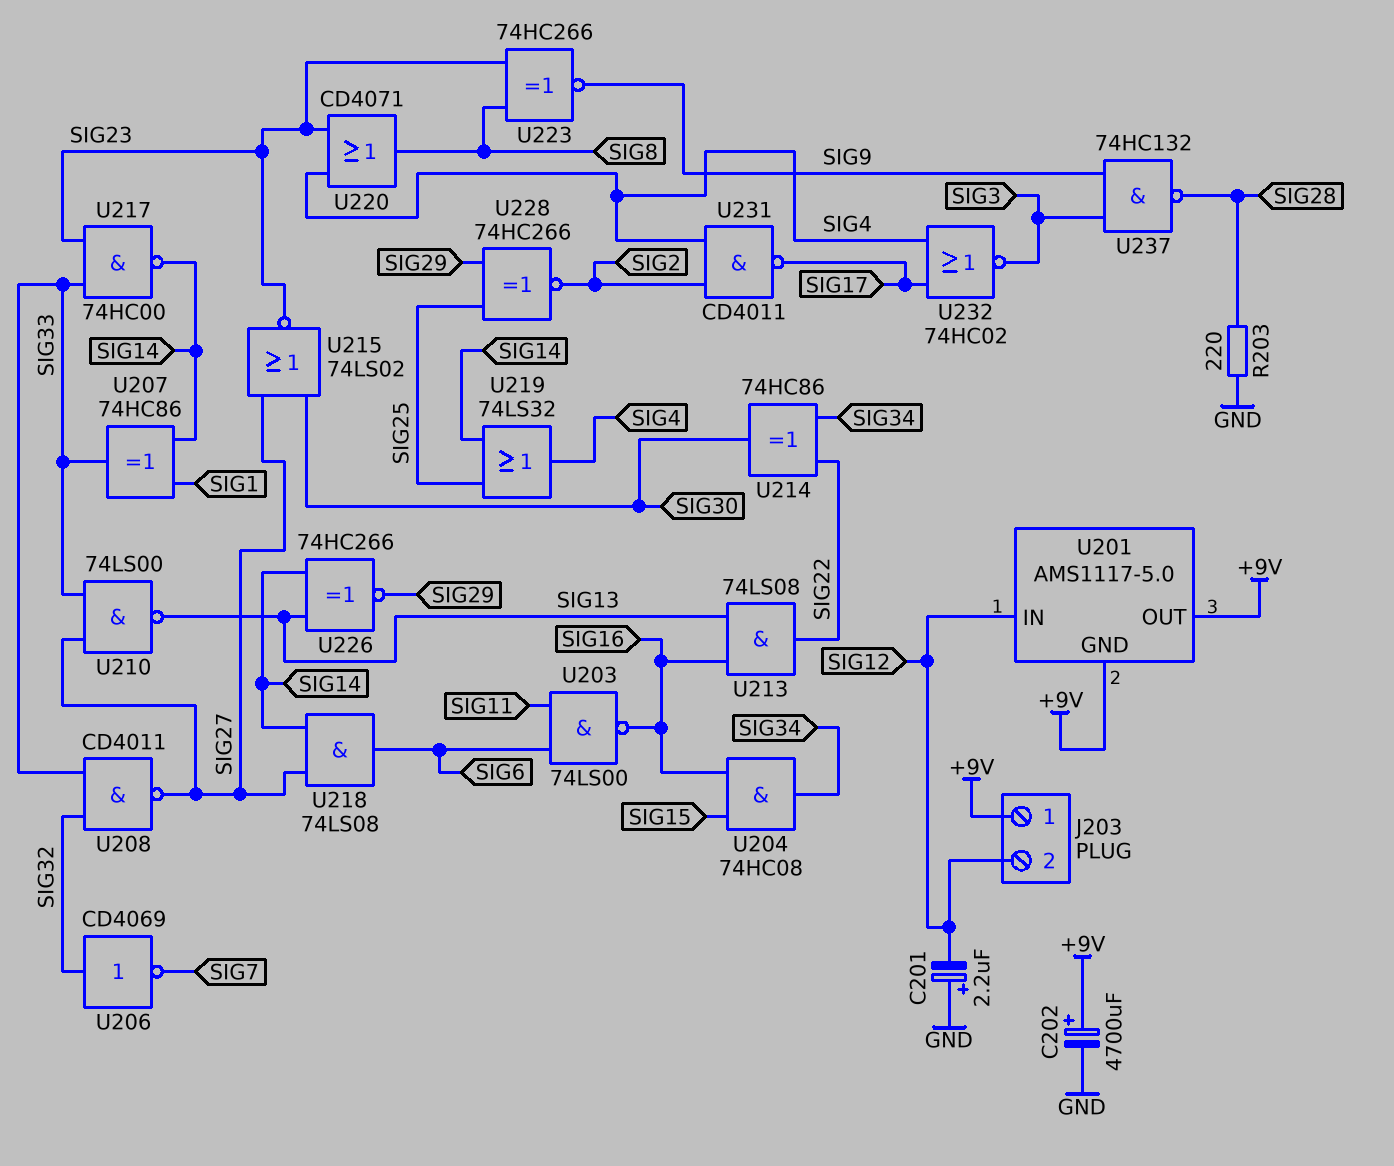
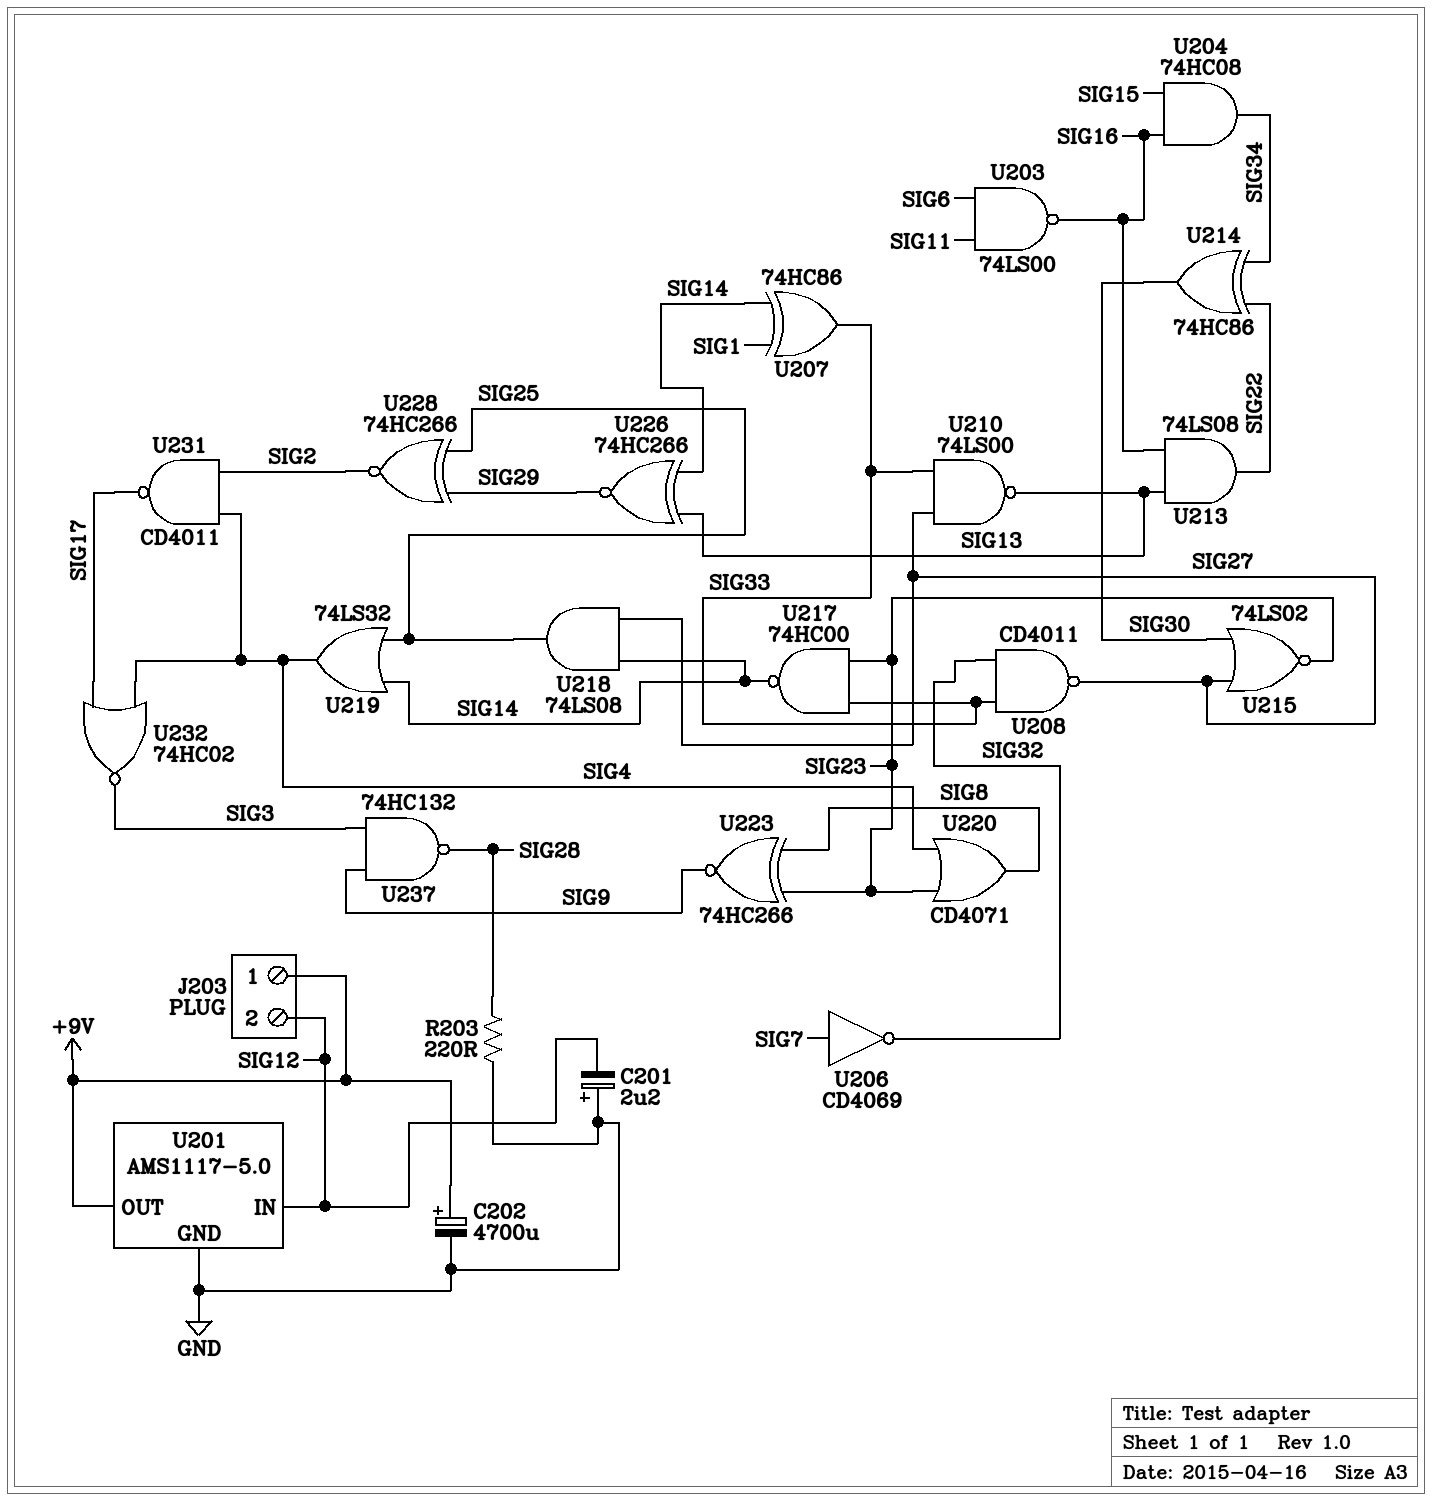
U201 pin GND: +9V -> GND
U206: NOT CD4069 (in SIG32, out SIG7) -> NOT CD4069 (in SIG7, out SIG32)
U218: AND 74LS08 (in SIG14, in SIG27, out SIG6) -> AND 74LS08 (in SIG14, in SIG27, out SIG25)

